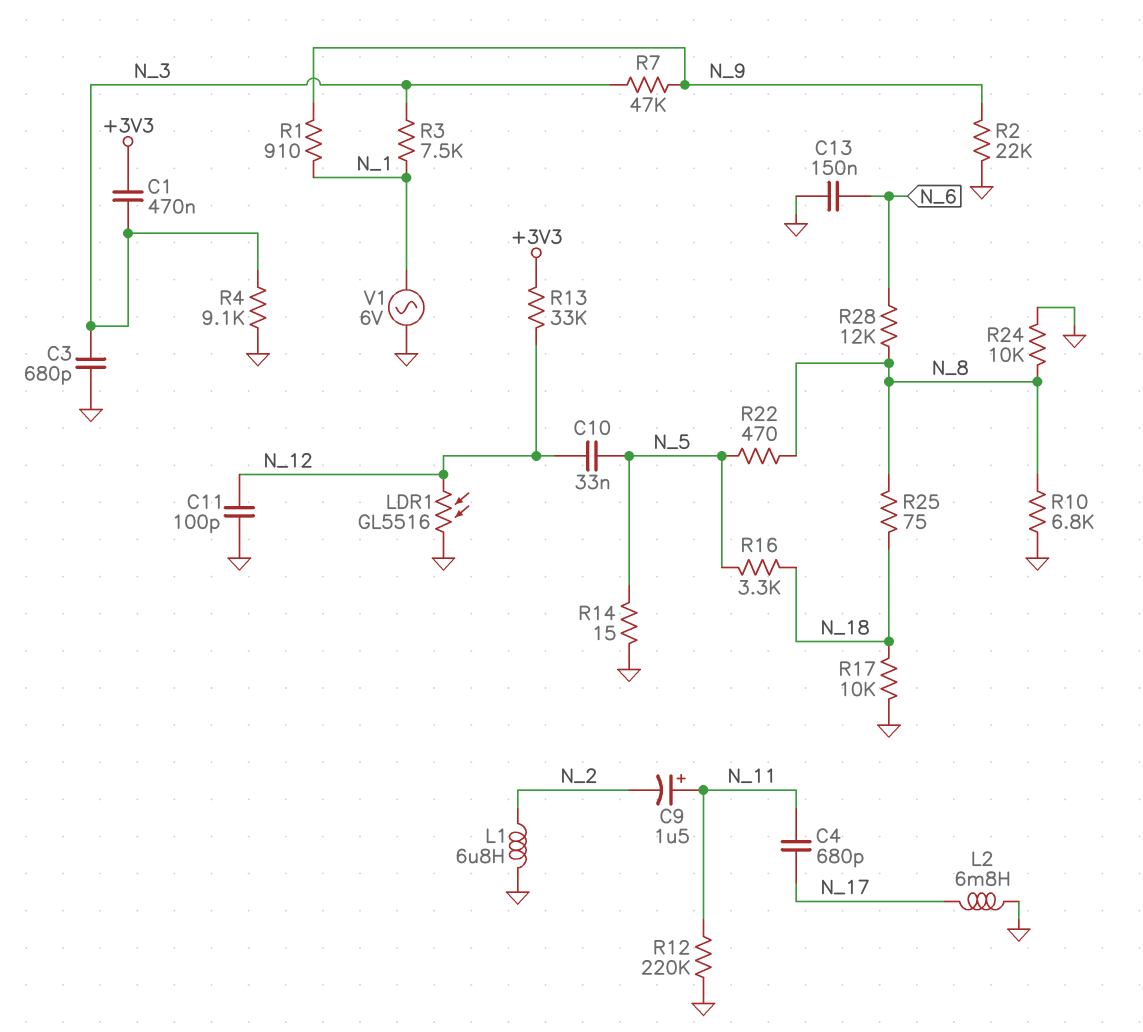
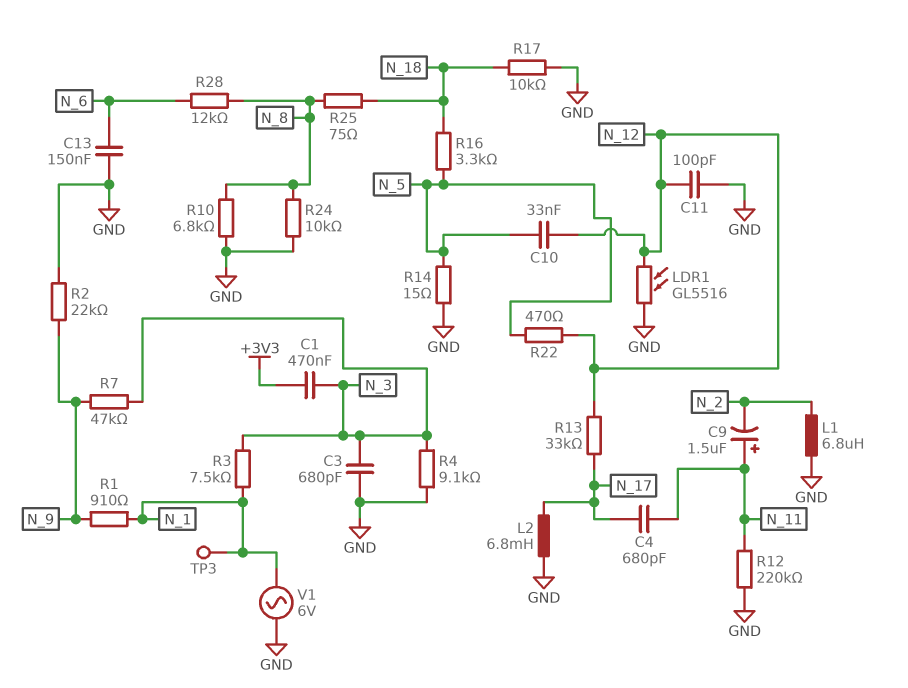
R13: 33k (+3V3, N_12) -> 33k (N_12, N_17)
R22: 470 (N_5, N_8) -> 470 (N_5, N_12)
TP3: none -> test point (N_1)

